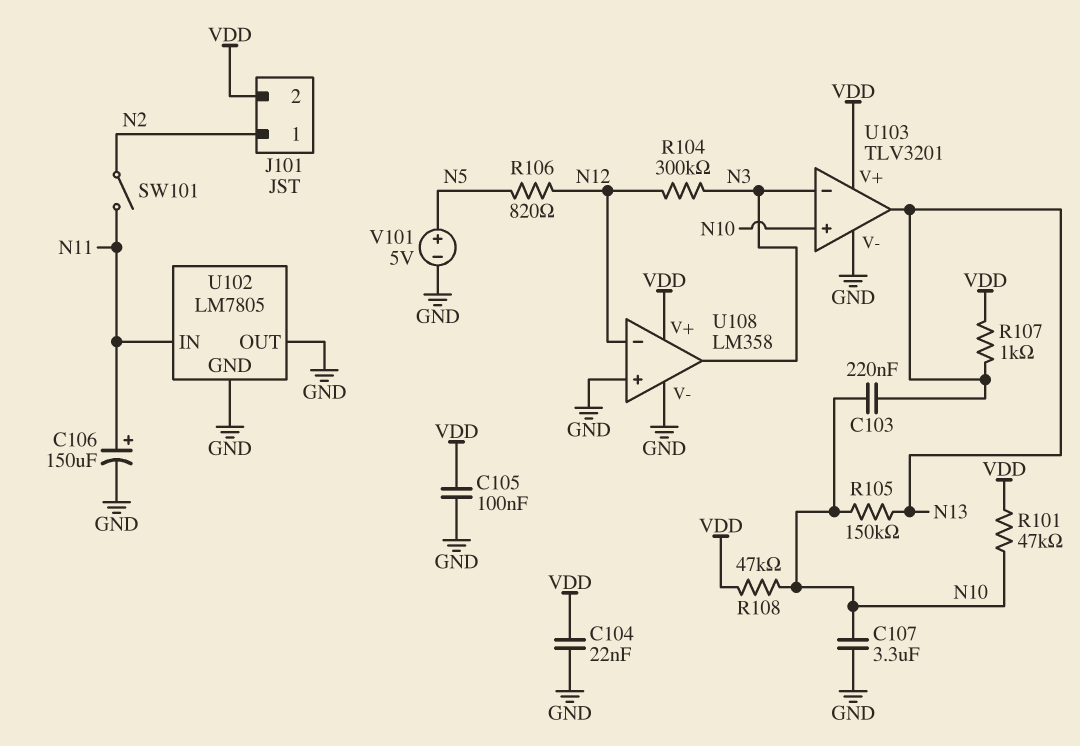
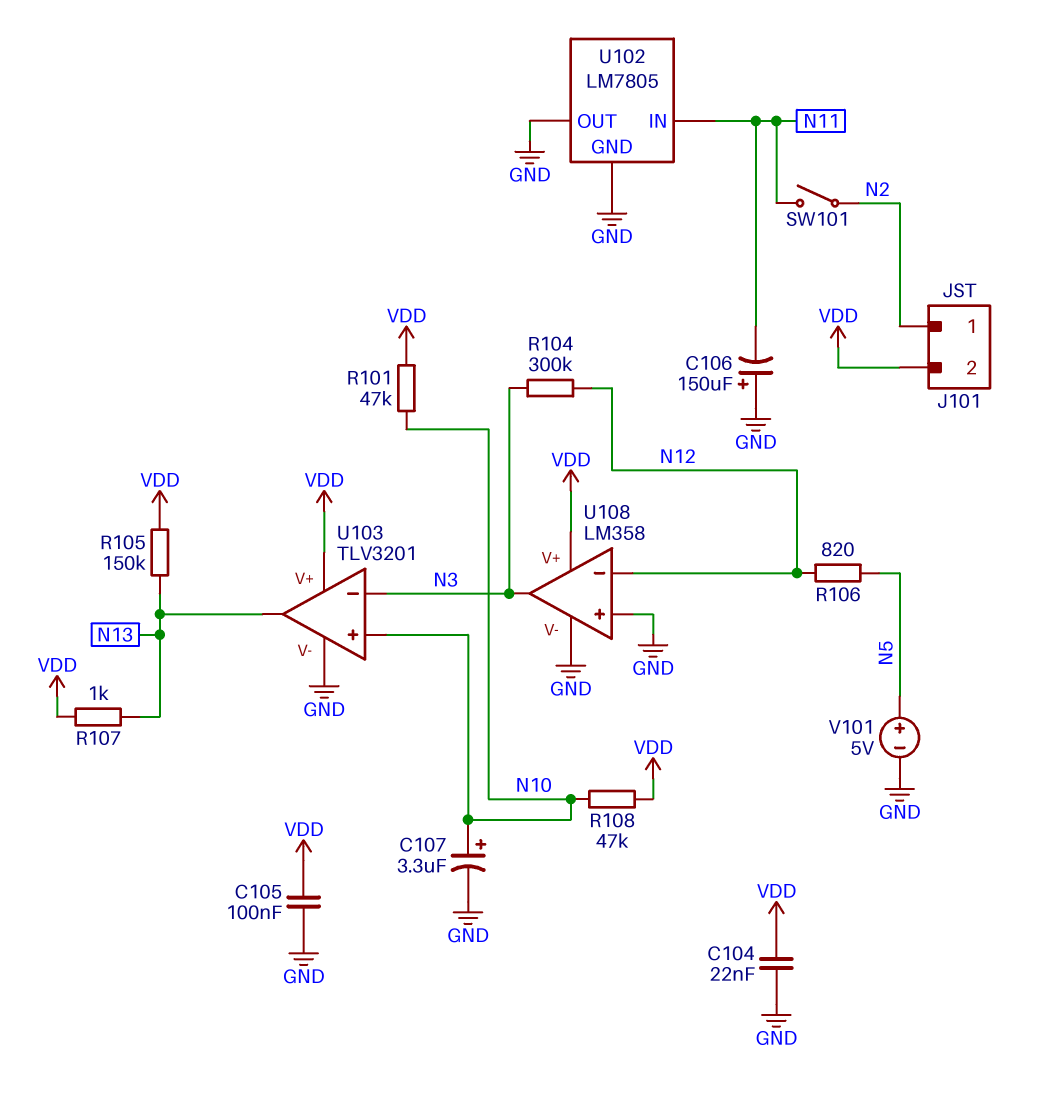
C103: 220nF (N10, N13) -> none
C106: 150uF (plus N11, minus GND) -> 150uF (plus GND, minus N11)
C107: 3.3uF (GND, N10) -> 3.3uF (plus N10, minus GND)
R105: 150k (N10, N13) -> 150k (N13, VDD)

